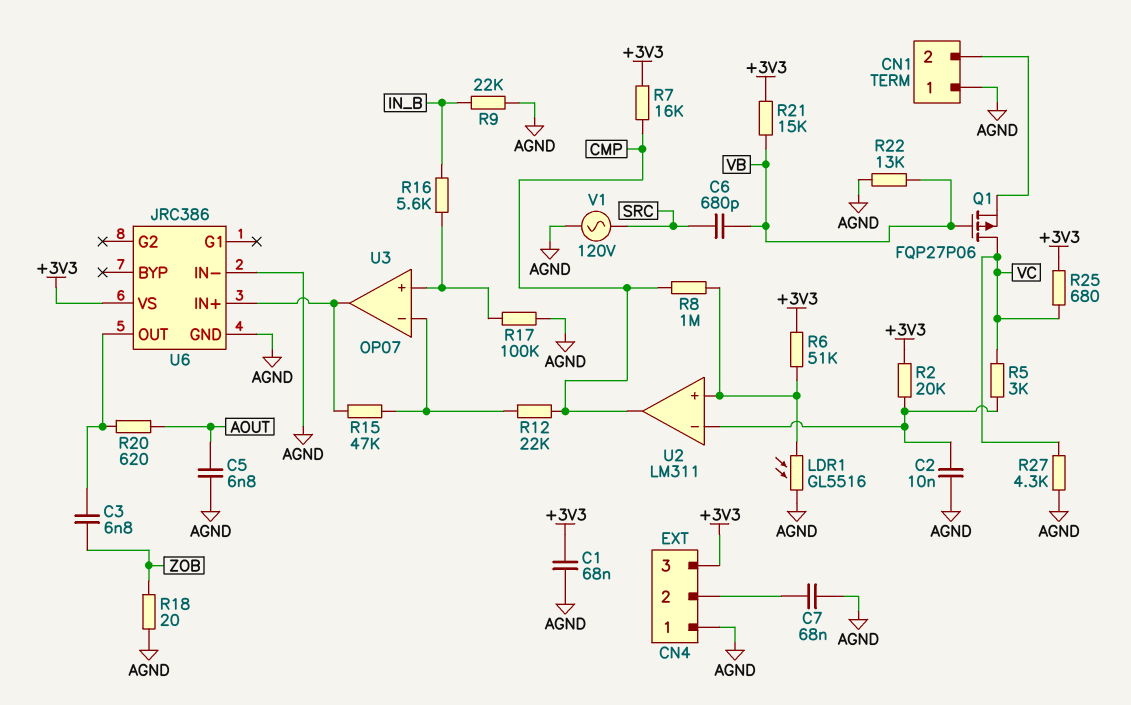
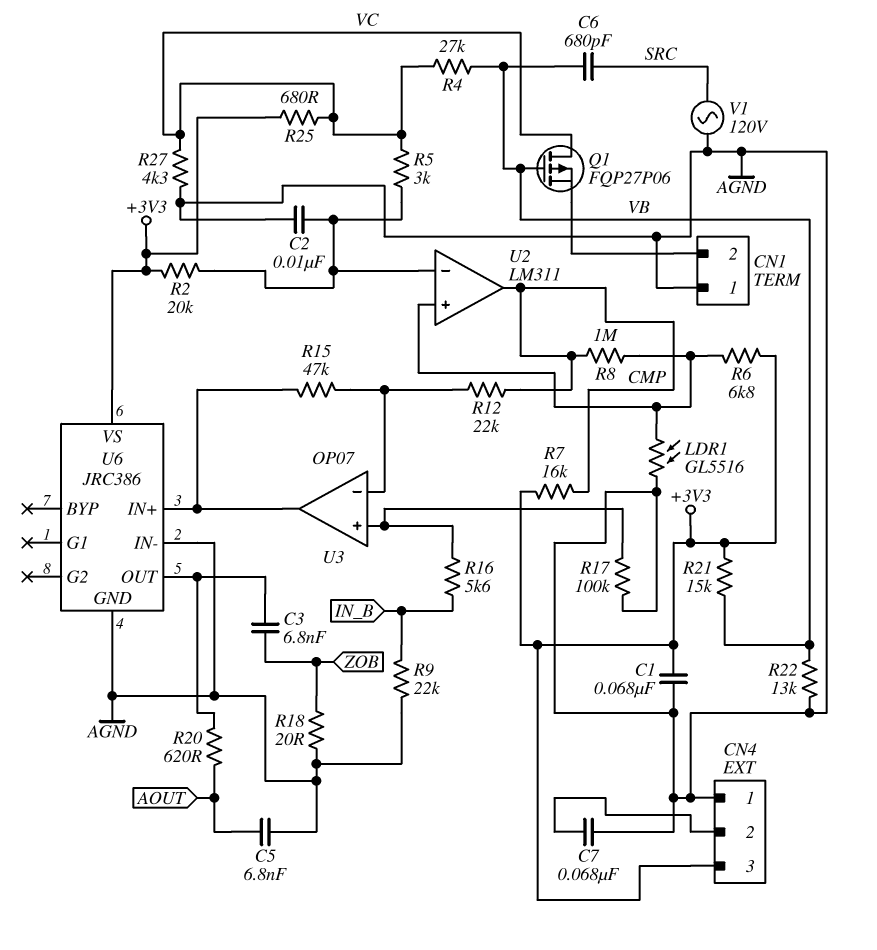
R4: none -> 27k (VB, VC)
R6: 51k (+3V3, U2/in+) -> 6.8k (+3V3, U2/in+)

